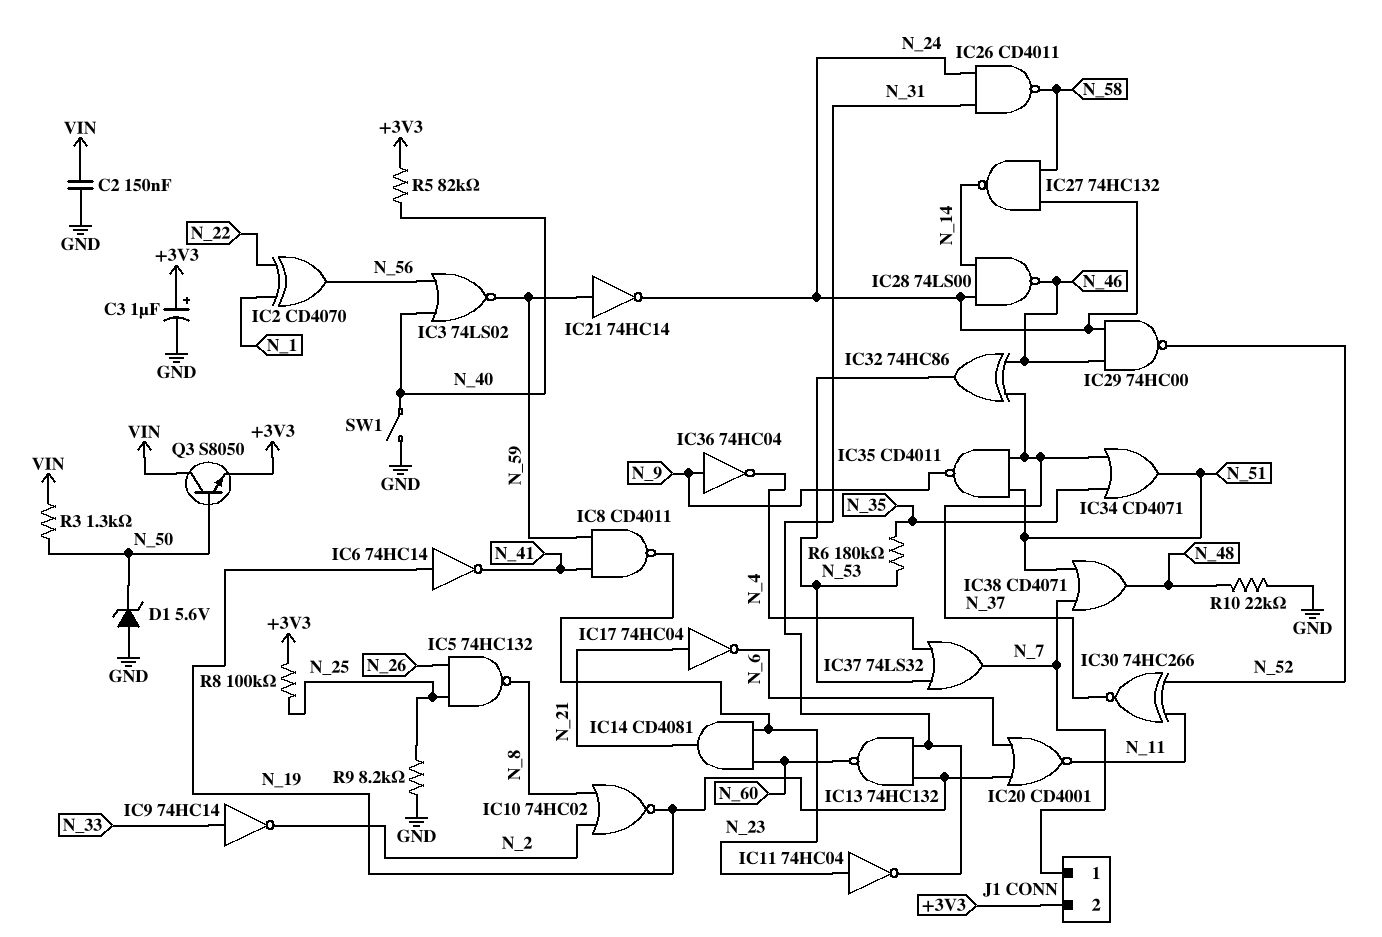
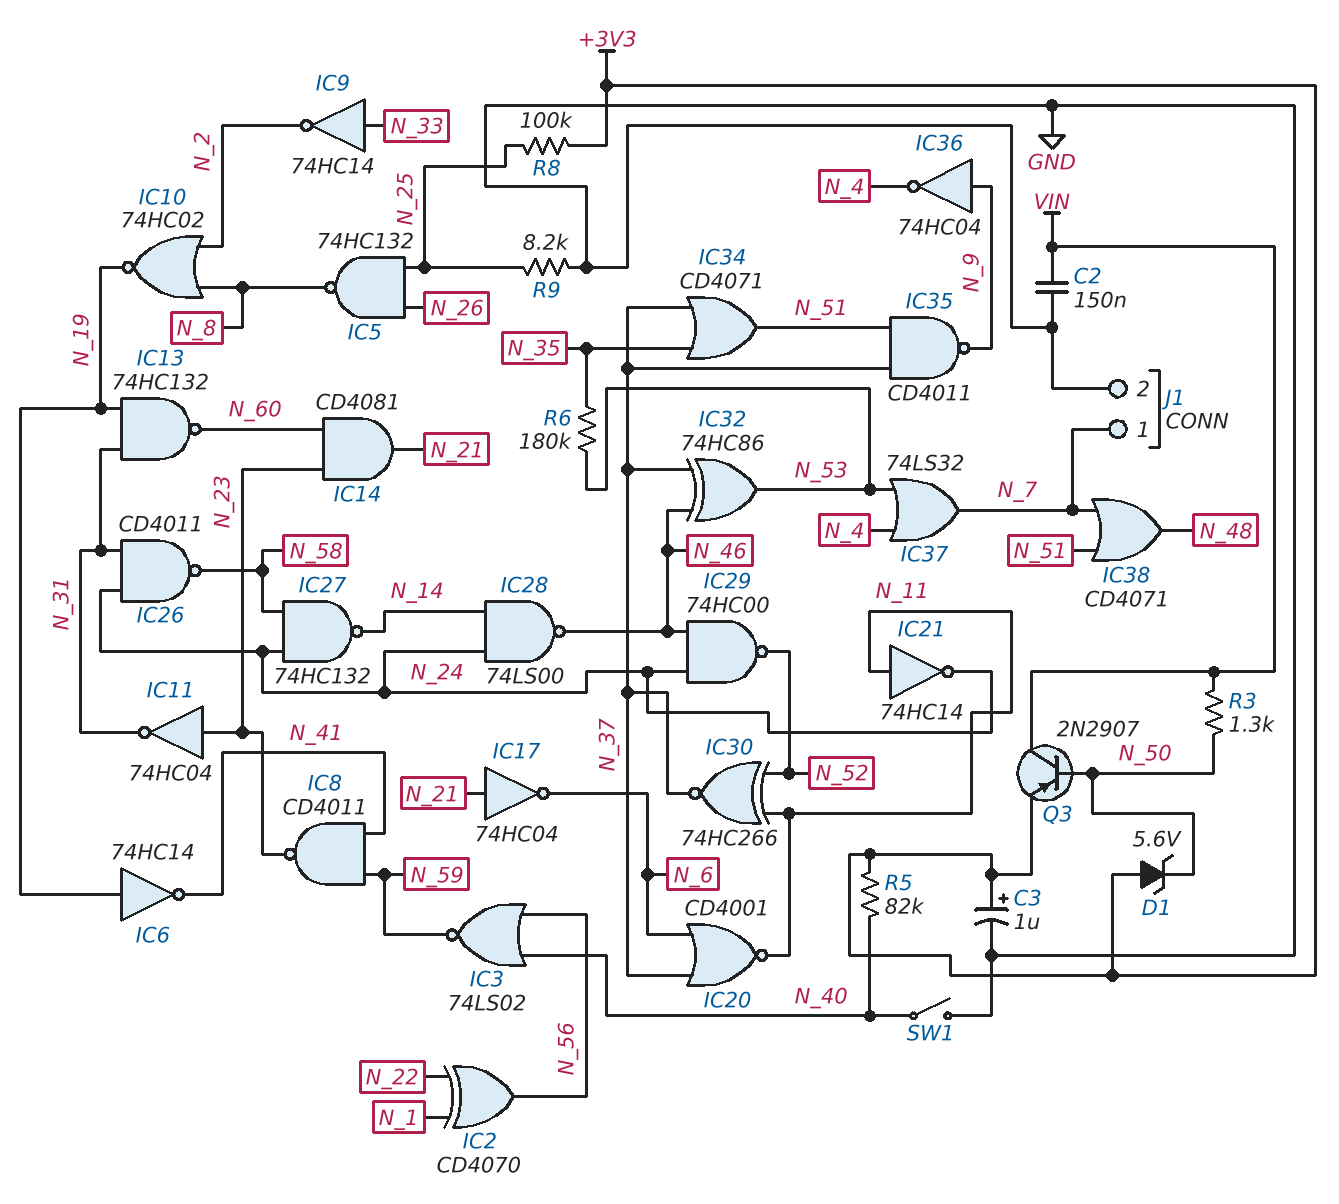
D1: zener 5.6V (A GND, K N_50) -> zener 5.6V (A +3V3, K N_50)
IC20: NOR CD4001 (in N_6, in N_19, out N_11) -> NOR CD4001 (in N_6, in N_37, out N_11)
IC21: NOT 74HC14 (in N_59, out N_24) -> NOT 74HC14 (in N_11, out N_24)
J1 pin 2: +3V3 -> GND
Q3: NPN S8050 (B N_50, C VIN, E +3V3) -> PNP 2N2907 (B N_50, C VIN, E +3V3)
R10: 22k (GND, N_48) -> none

